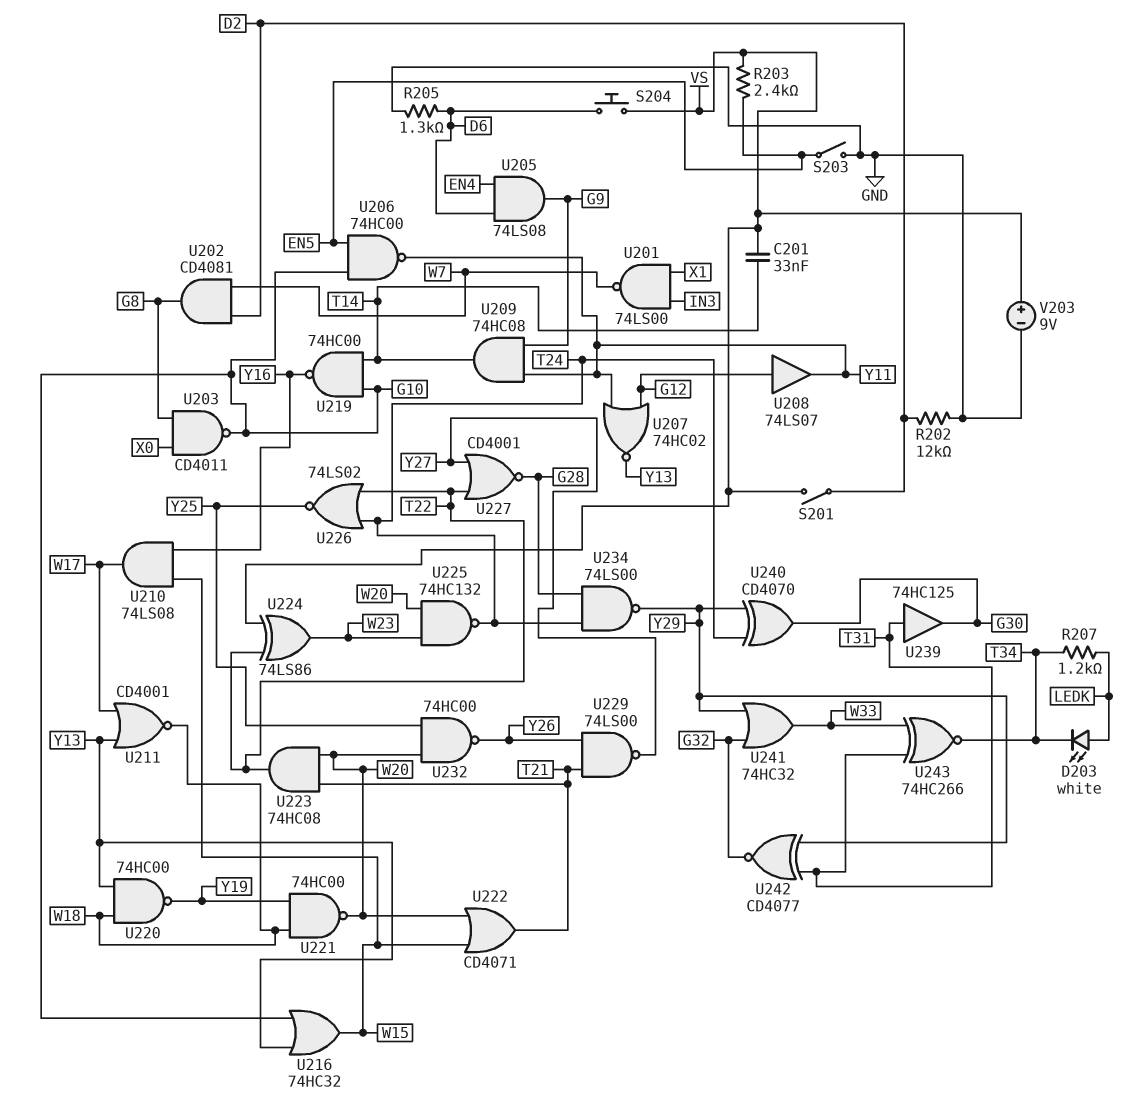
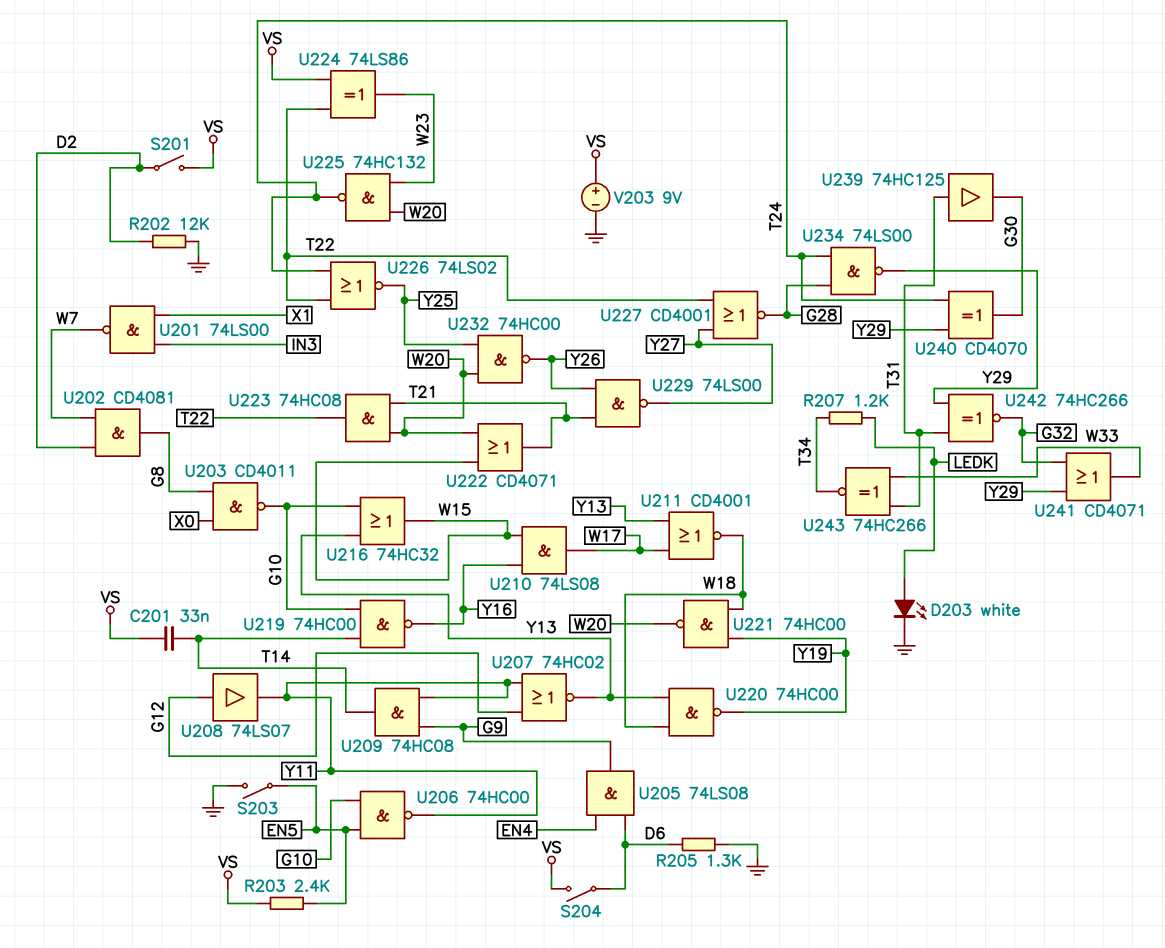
D203: LED white (A LEDK, K T34) -> LED white (A LEDK, K GND)
S204: button (D6, VS) -> switch (D6, VS)
U241: OR 74HC32 (in G32, in Y29, out W33) -> OR CD4071 (in G32, in Y29, out W33)
U242: XNOR CD4077 (in T31, in Y29, out G32) -> XNOR 74HC266 (in T31, in Y29, out G32)

